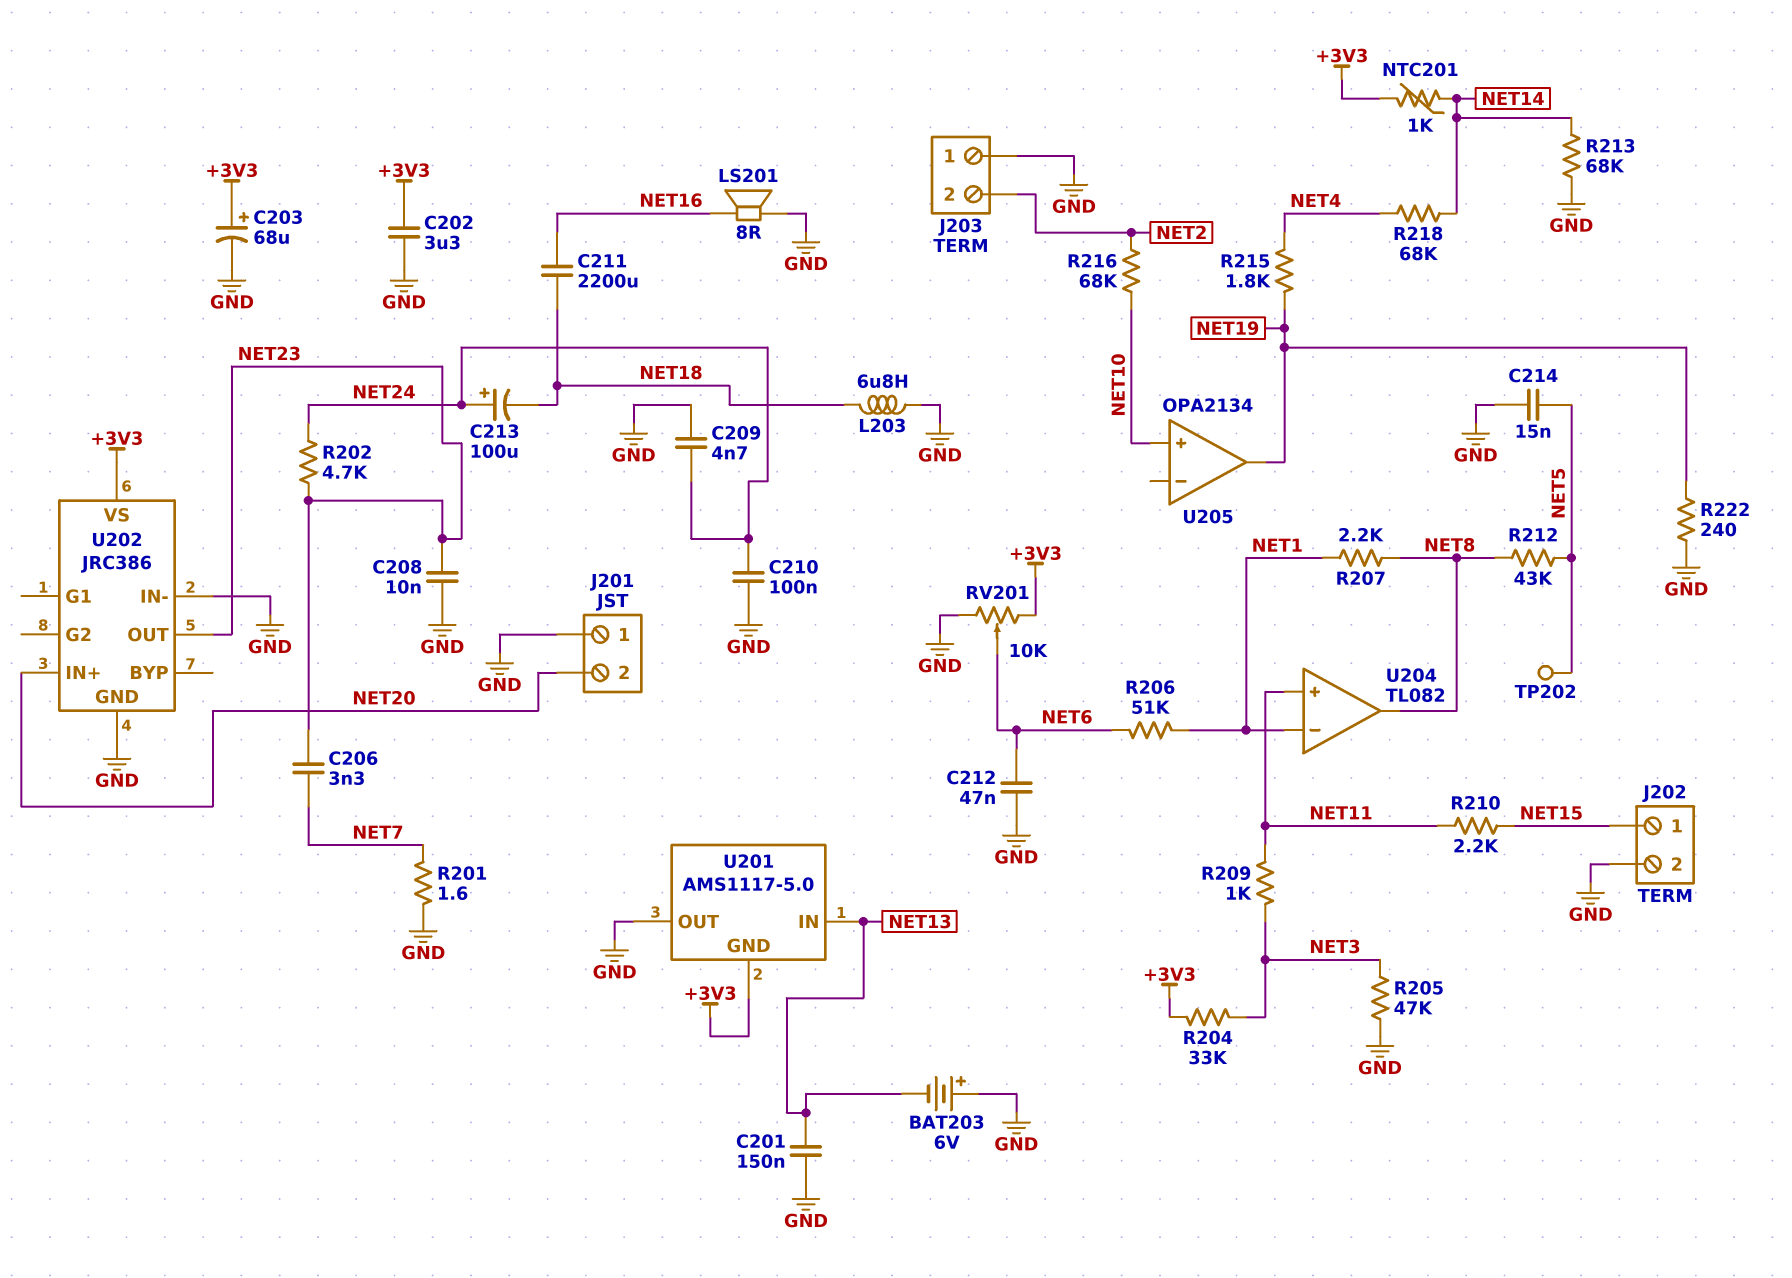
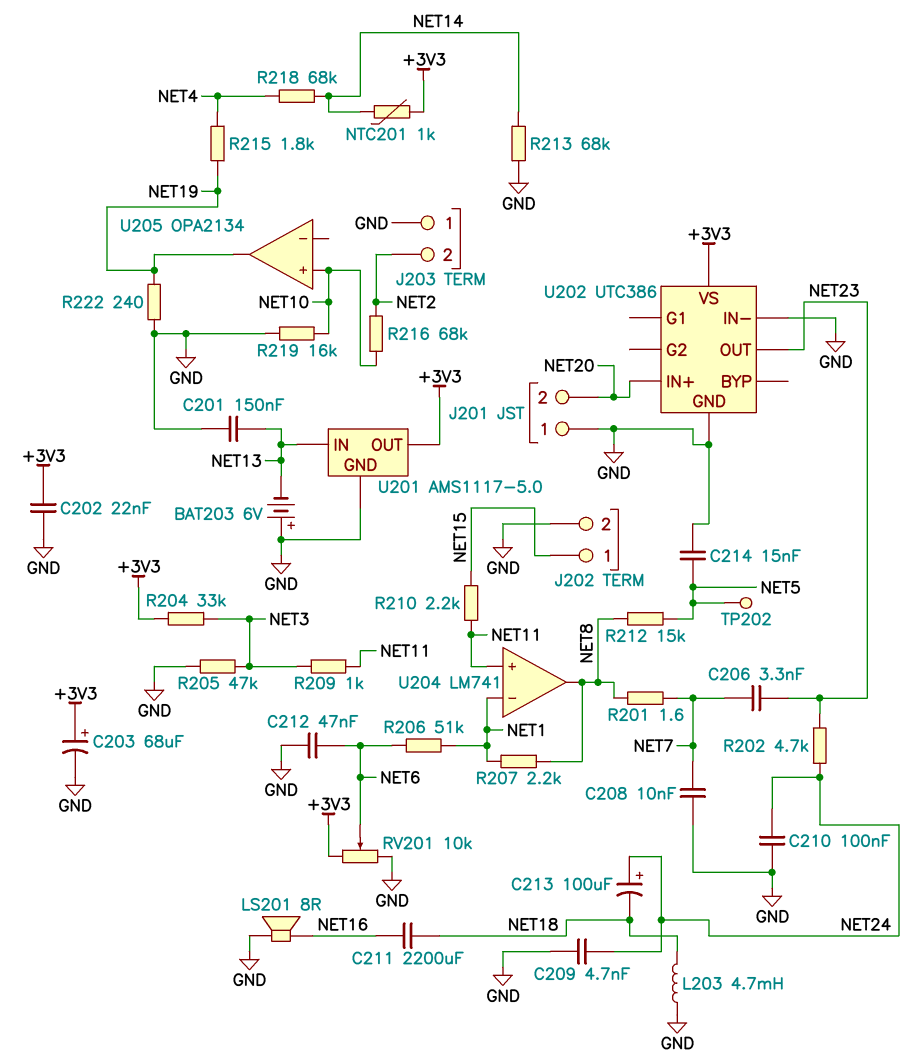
C202: 3.3uF (+3V3, GND) -> 22nF (+3V3, GND)
C208: 10nF (GND, NET23) -> 10nF (GND, NET7)
L203: 6.8uH (GND, NET18) -> 4.7mH (GND, NET18)
R201: 1.6 (GND, NET7) -> 1.6 (NET7, NET8)
R212: 43k (NET5, NET8) -> 15k (NET5, NET8)
R219: none -> 16k (GND, NET10)
U201 pin GND: +3V3 -> GND
U201 pin OUT: GND -> +3V3
U202: JRC386 -> UTC386
U204: TL082 -> LM741

